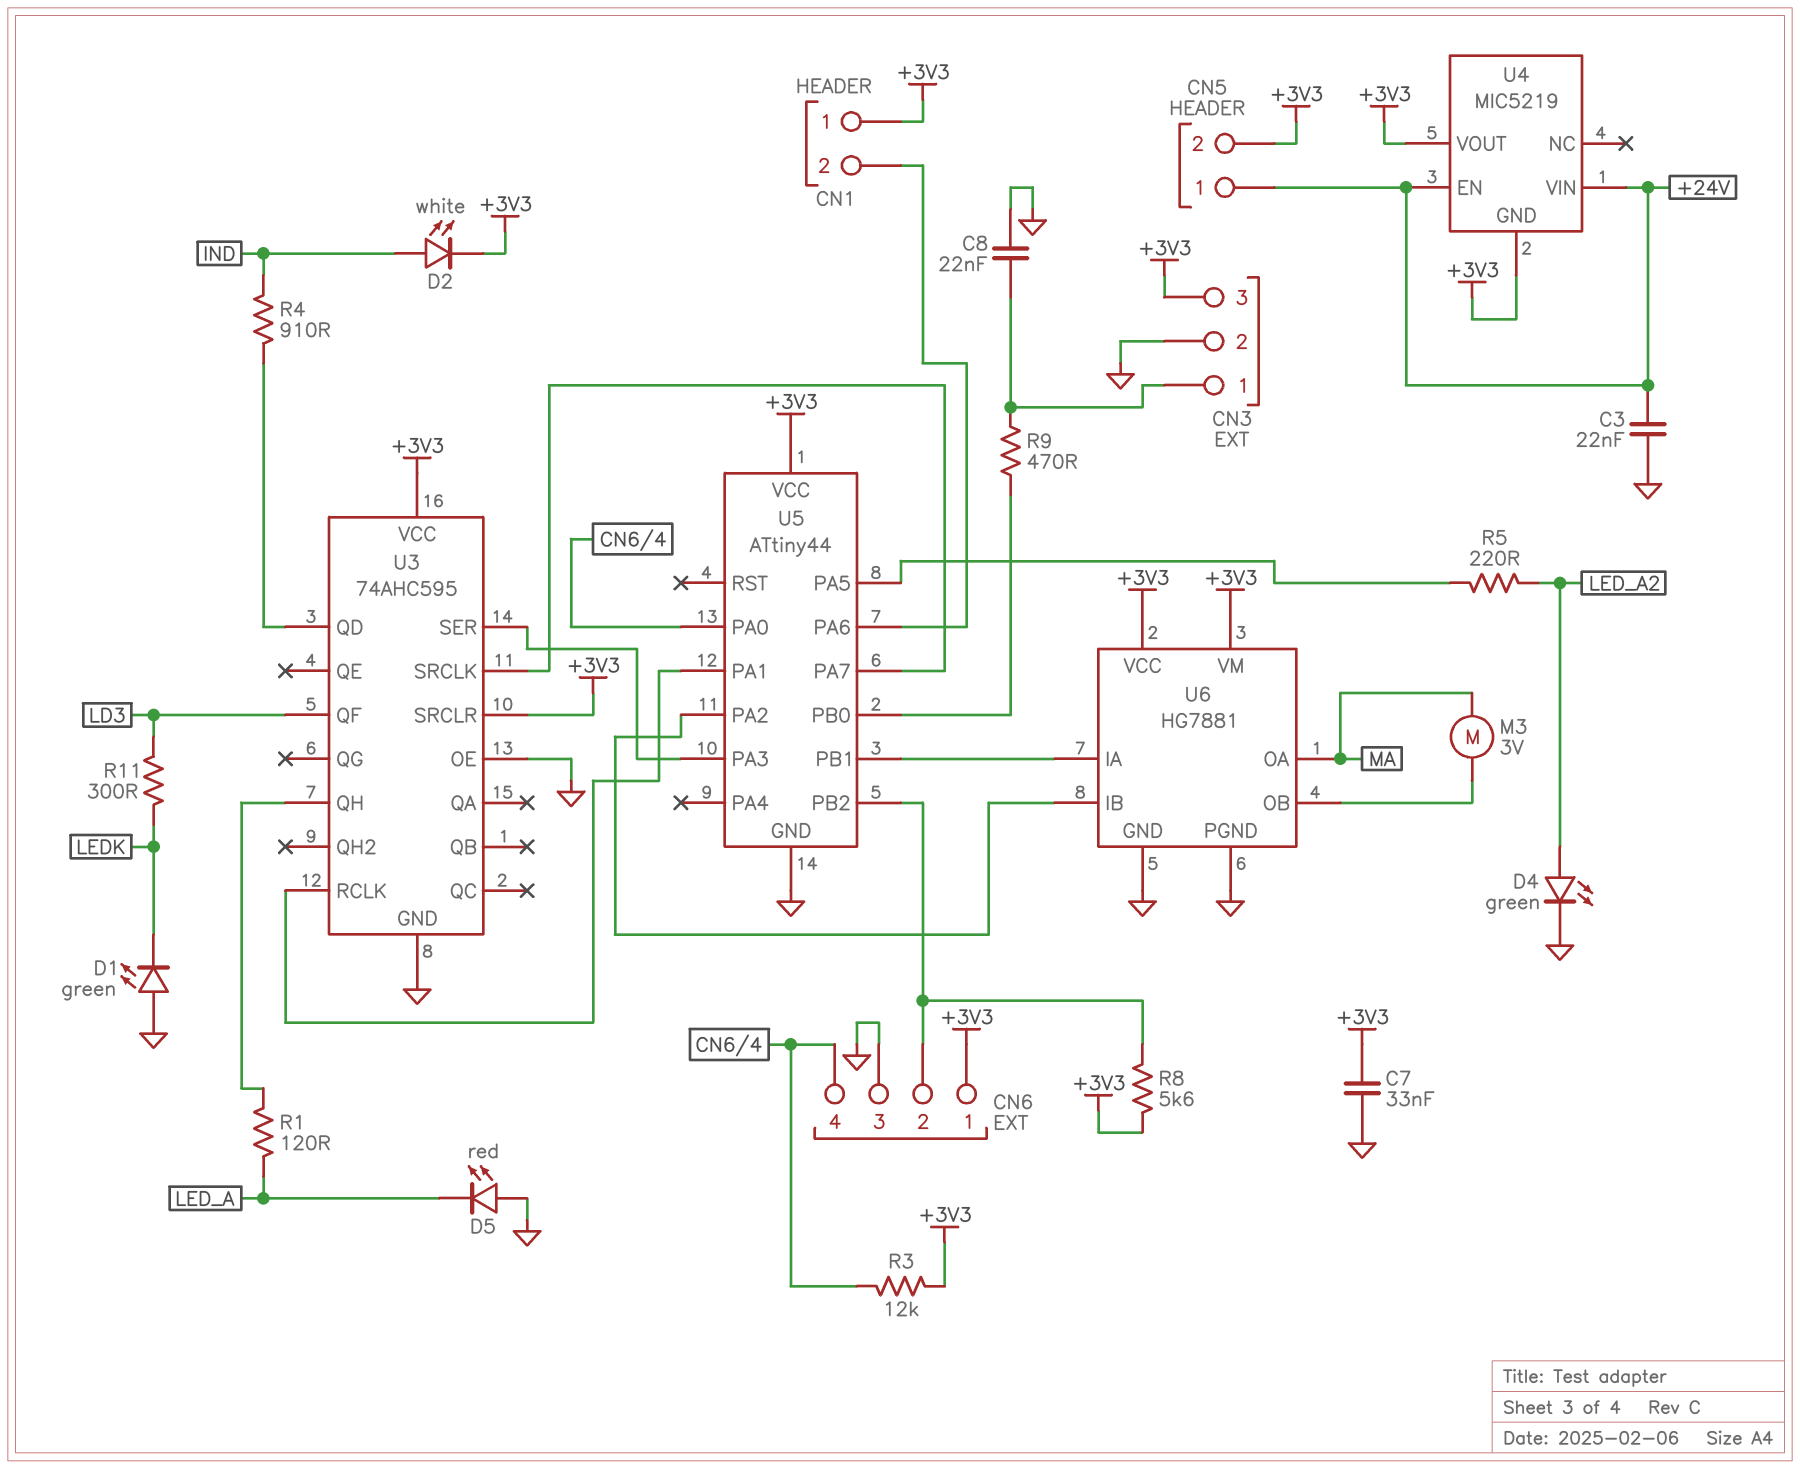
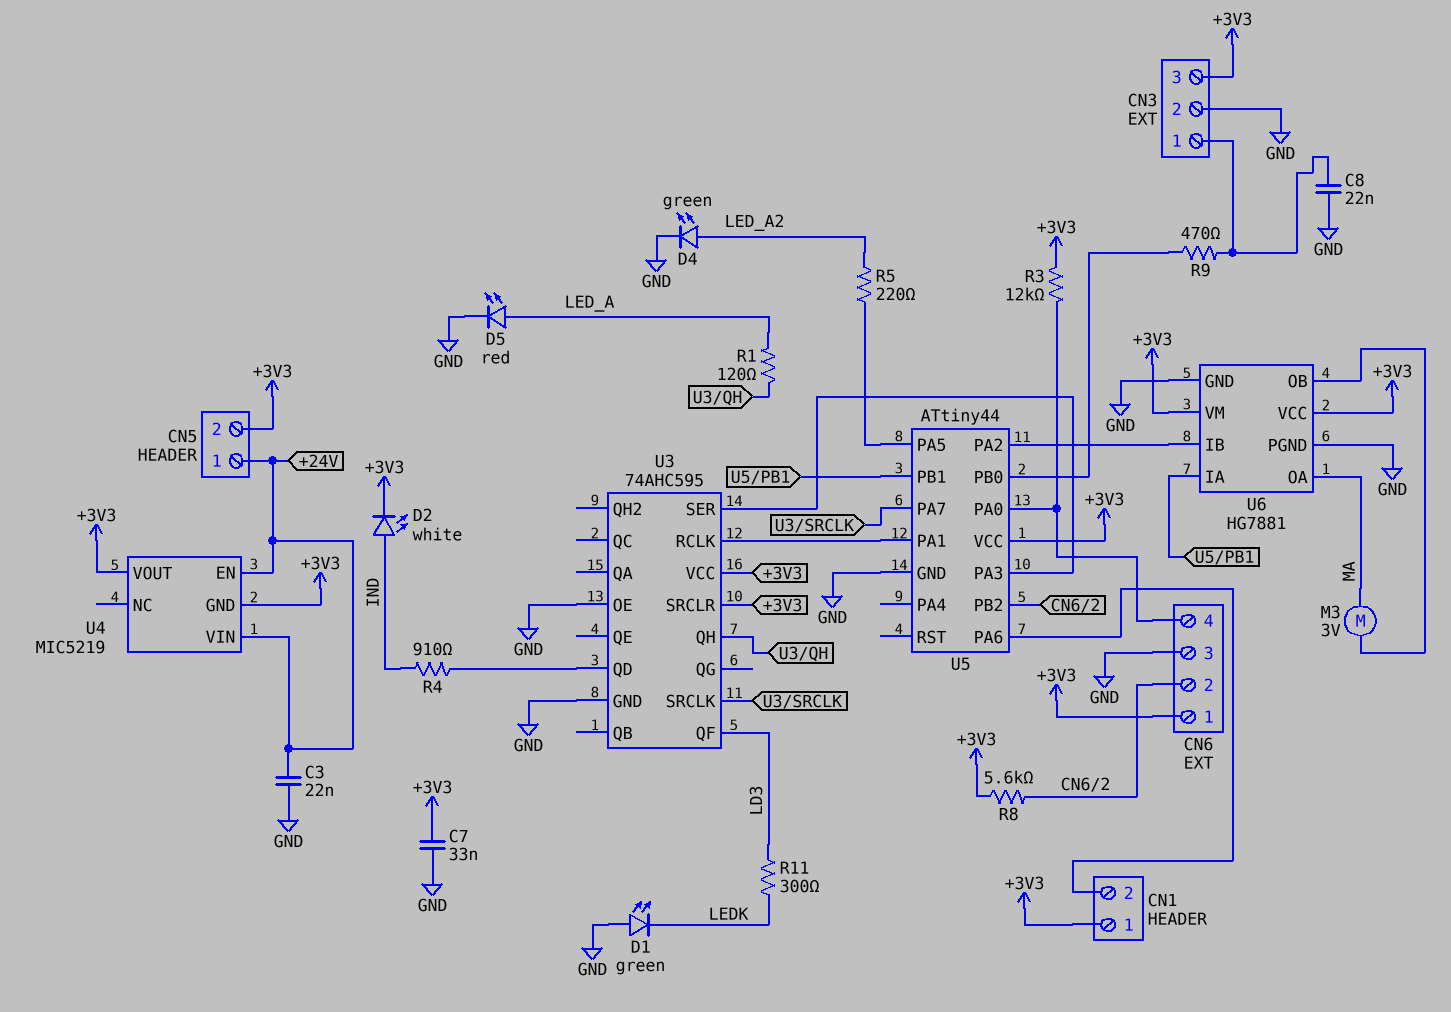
D5: LED red (A GND, K LED_A) -> LED red (A LED_A, K GND)

